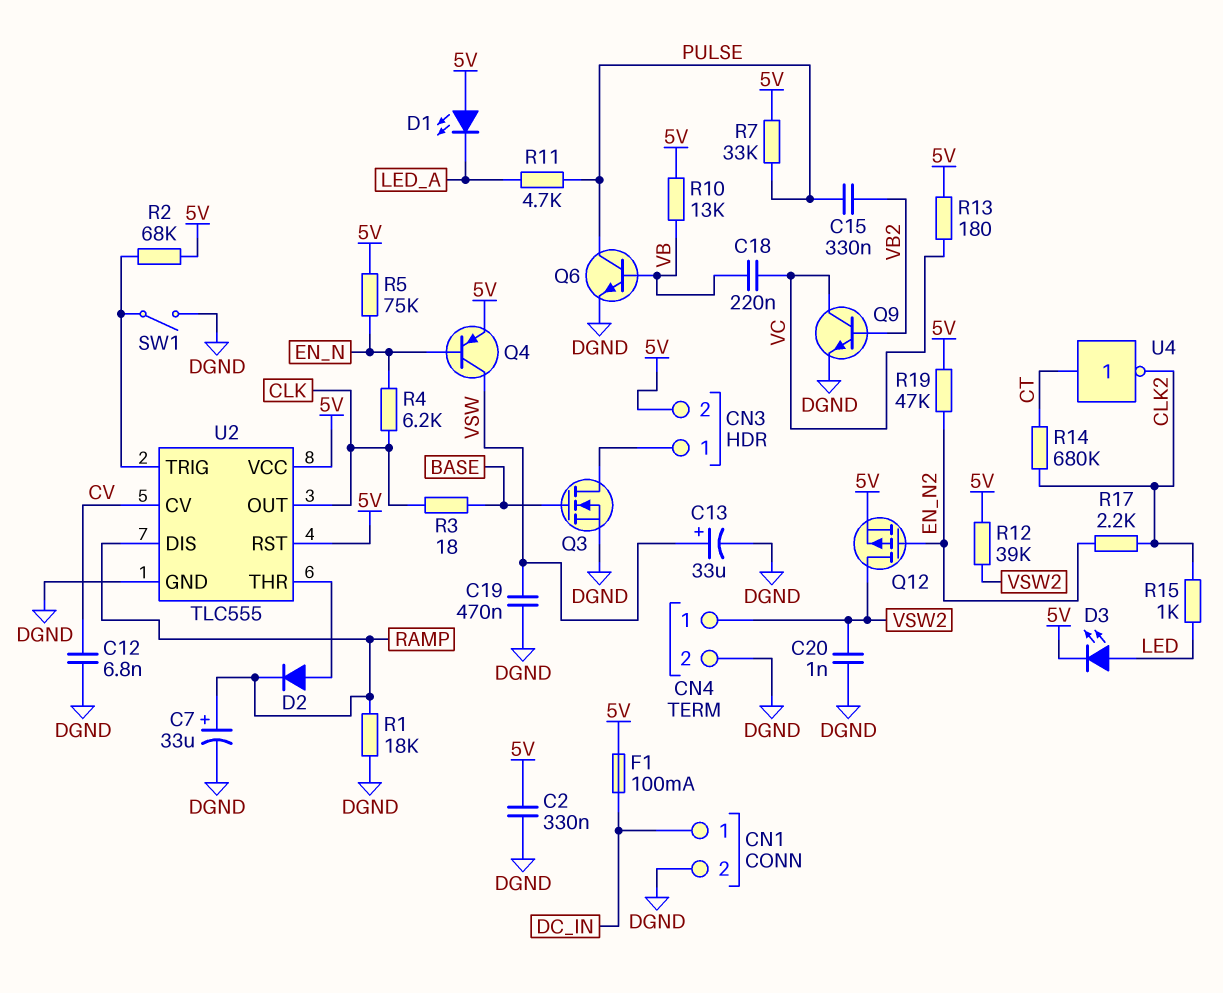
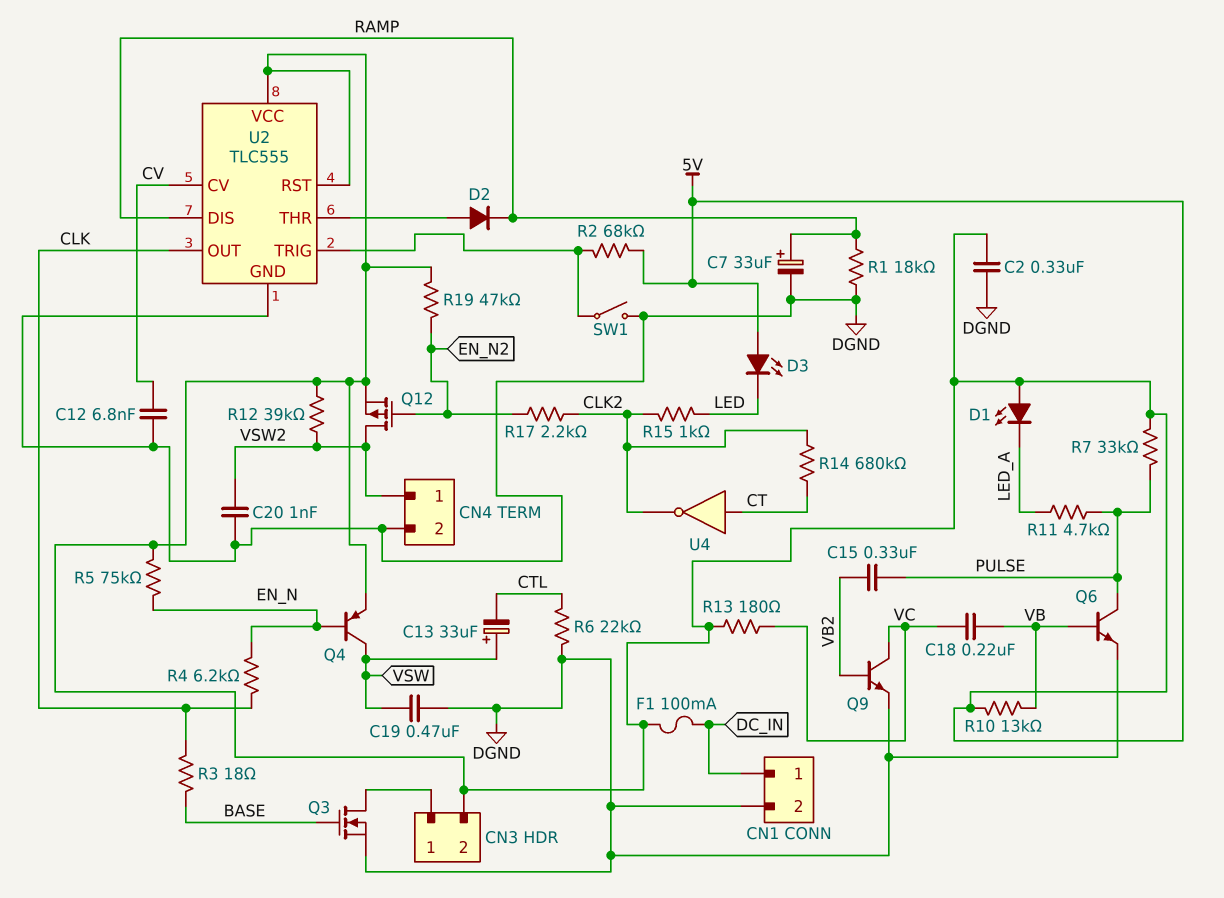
C13: 33uF (plus VSW, minus DGND) -> 33uF (plus VSW, minus CTL)
D3: LED (A LED, K 5V) -> LED (A 5V, K LED)
R6: none -> 22k (CTL, DGND)

